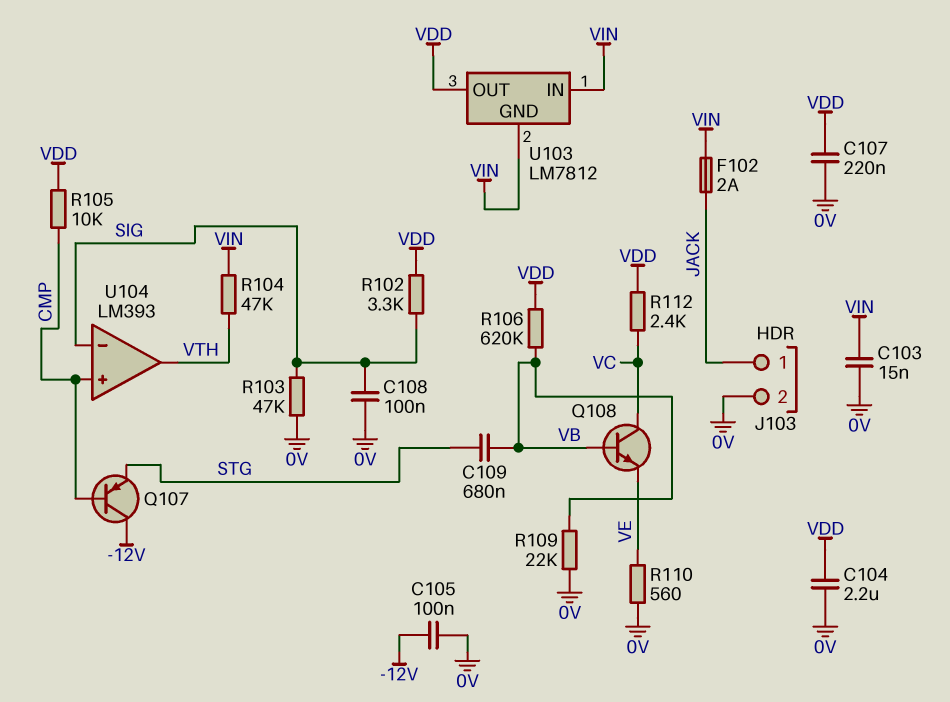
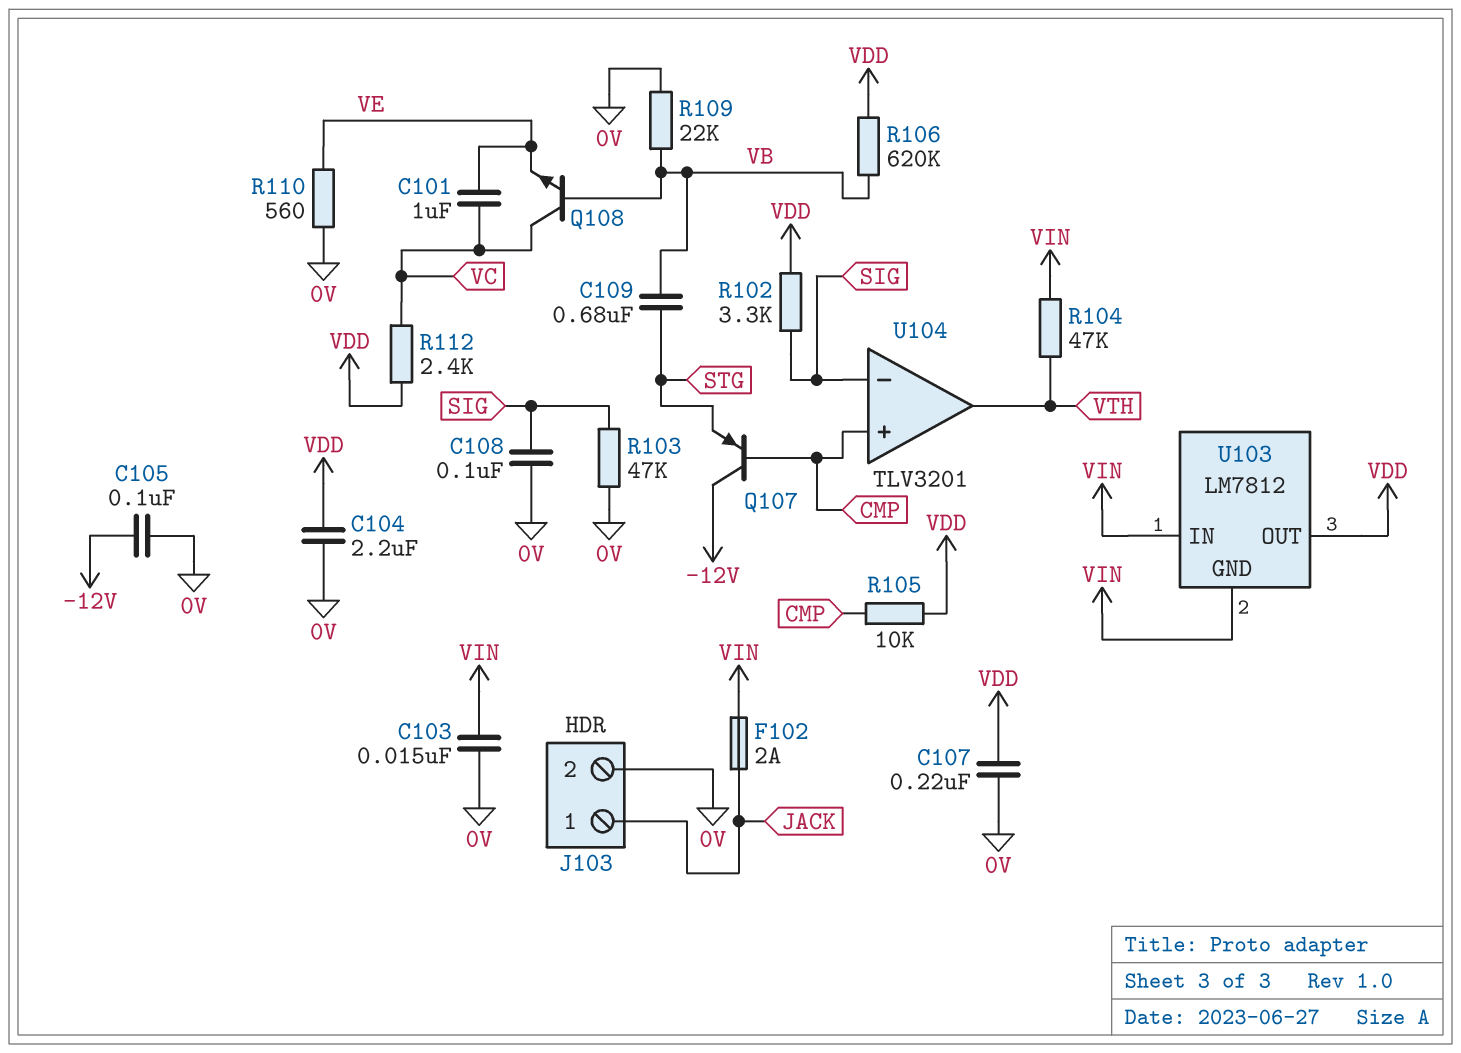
C101: none -> 1uF (VC, VE)
U104: LM393 -> TLV3201

